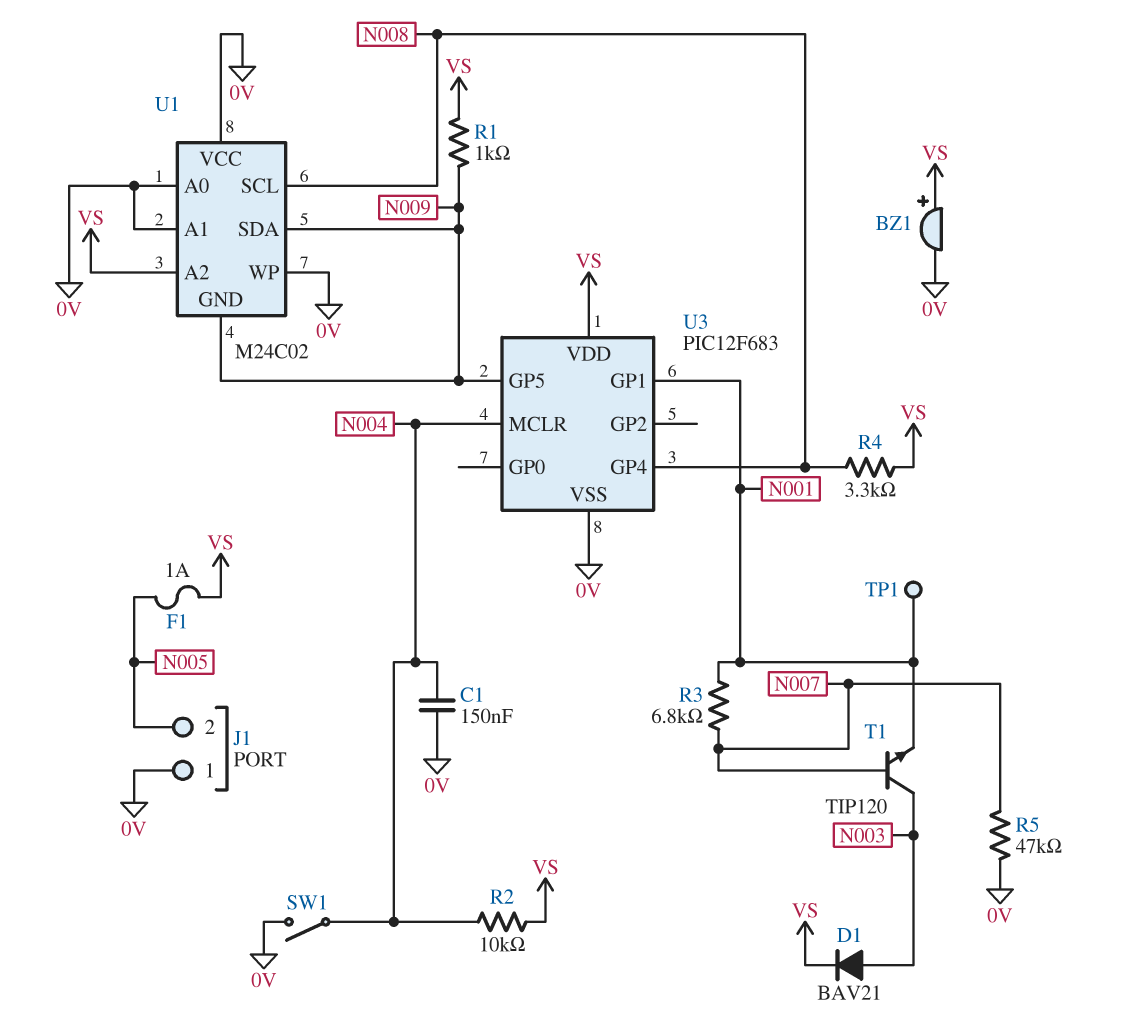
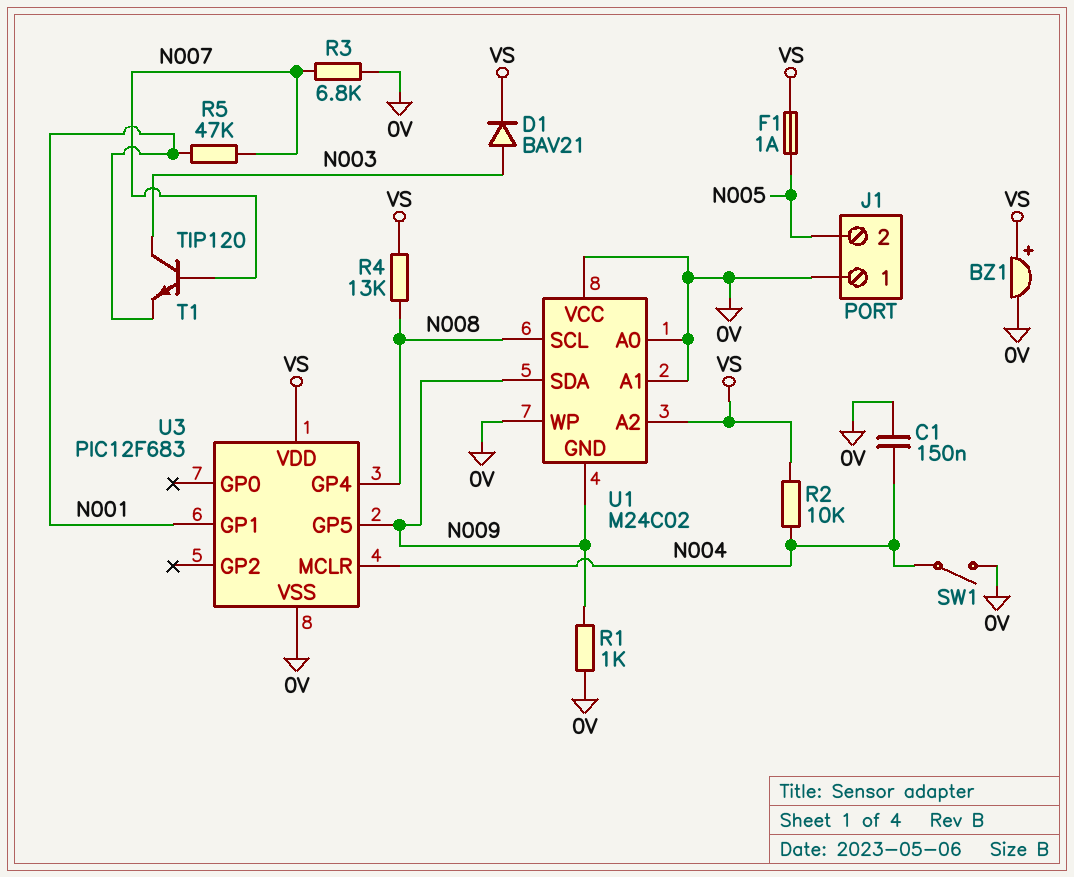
R1: 1k (N009, VS) -> 1k (0V, N009)
R3: 6.8k (N001, N007) -> 6.8k (0V, N007)
R4: 3.3k (N008, VS) -> 13k (N008, VS)
R5: 47k (0V, N007) -> 47k (N001, N007)
TP1: test point (N001) -> none

